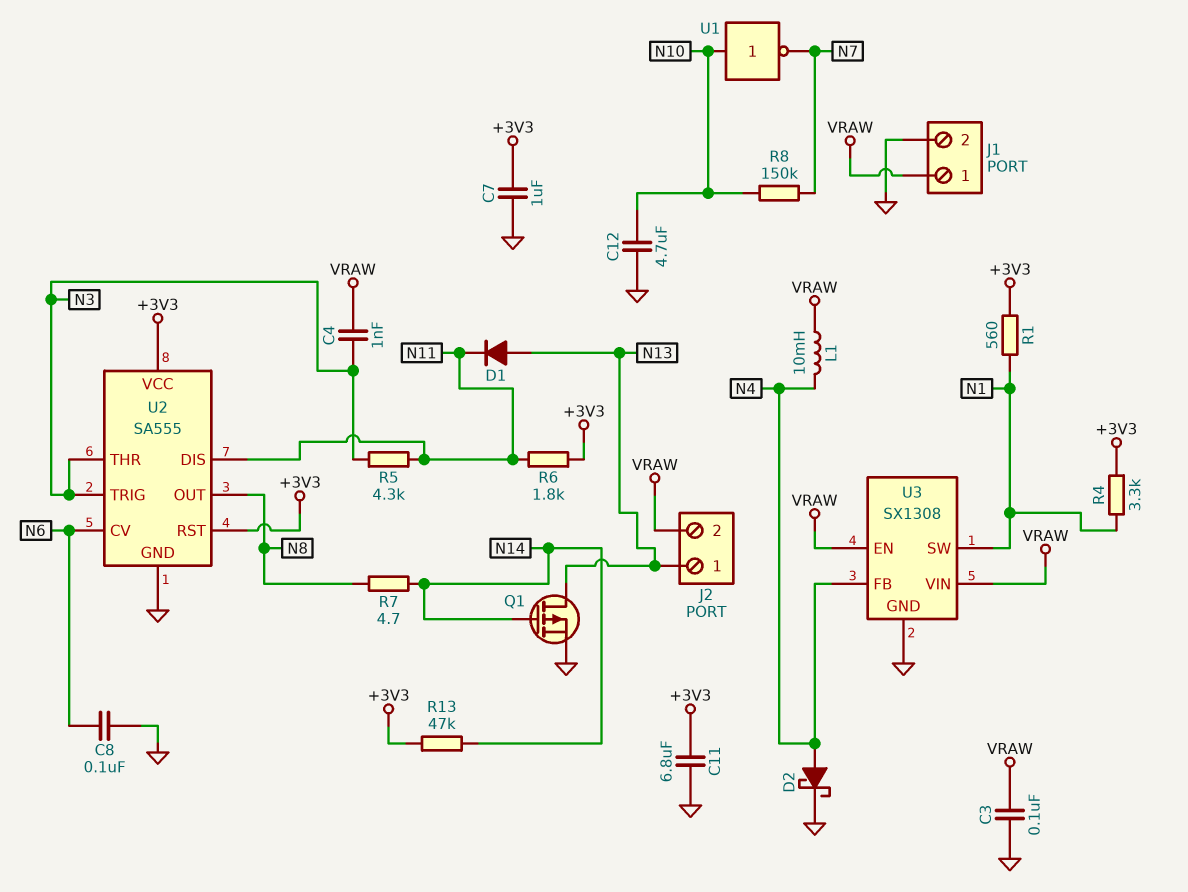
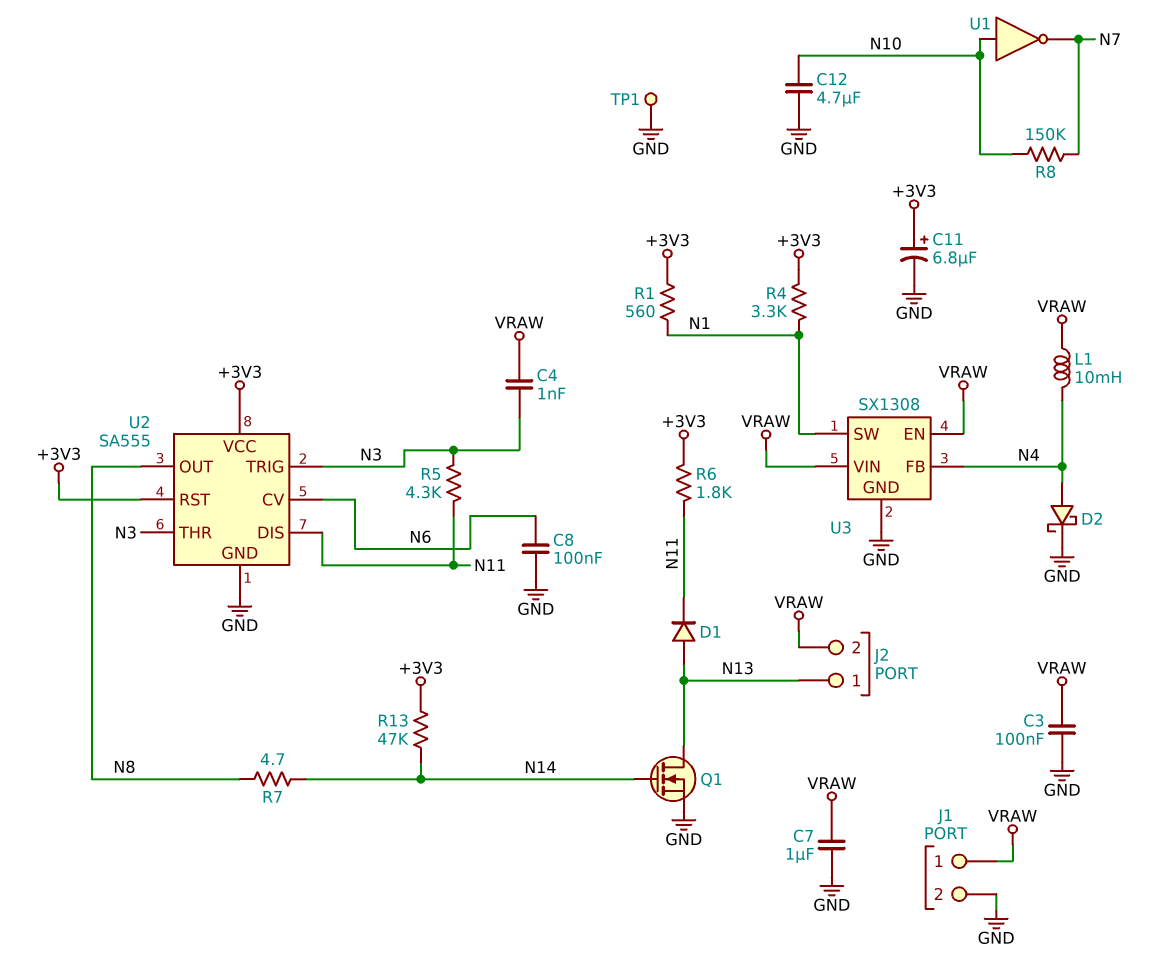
C7: 1uF (+3V3, GND) -> 1uF (GND, VRAW)
C11: 6.8uF (+3V3, GND) -> 6.8uF (plus +3V3, minus GND)
Q1: PMOS (G N14, D N13, S GND) -> NMOS (G N14, D N13, S GND)
TP1: none -> test point (GND)

